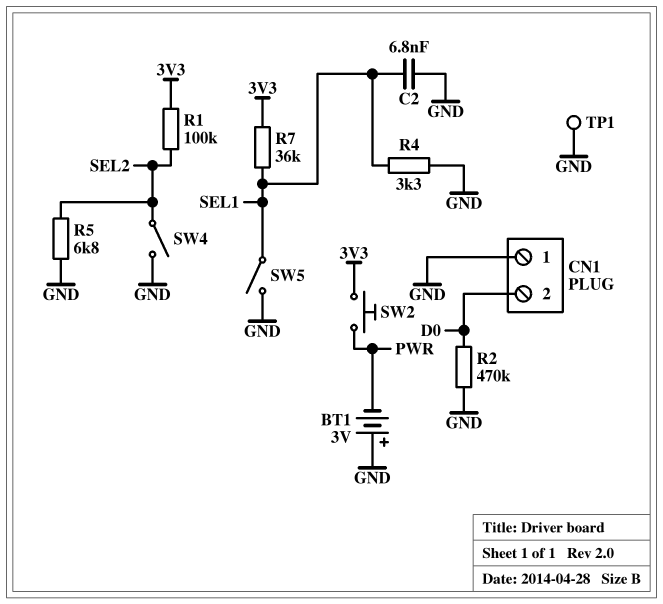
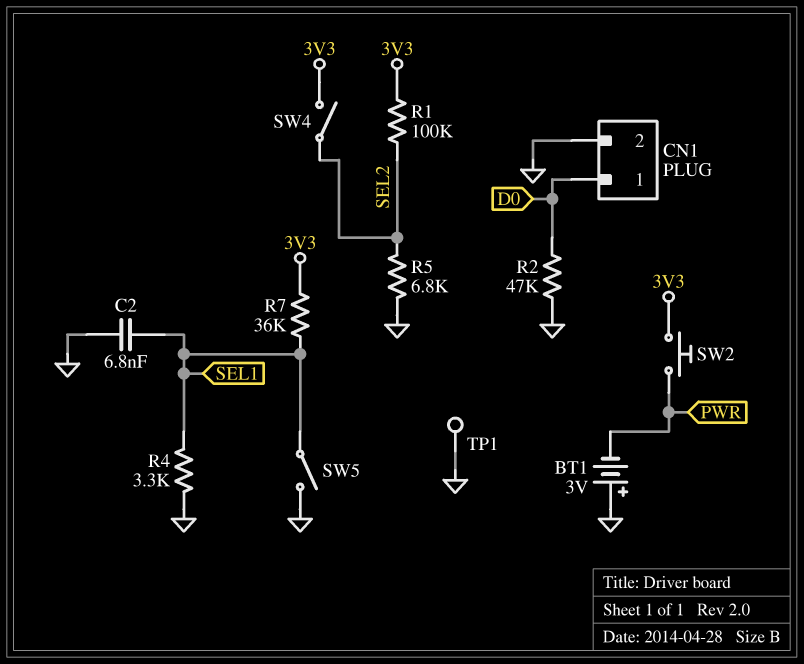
CN1 pin 1: GND -> D0
CN1 pin 2: D0 -> GND
R2: 470k (D0, GND) -> 47k (D0, GND)
SW4: switch (GND, SEL2) -> switch (3V3, SEL2)

